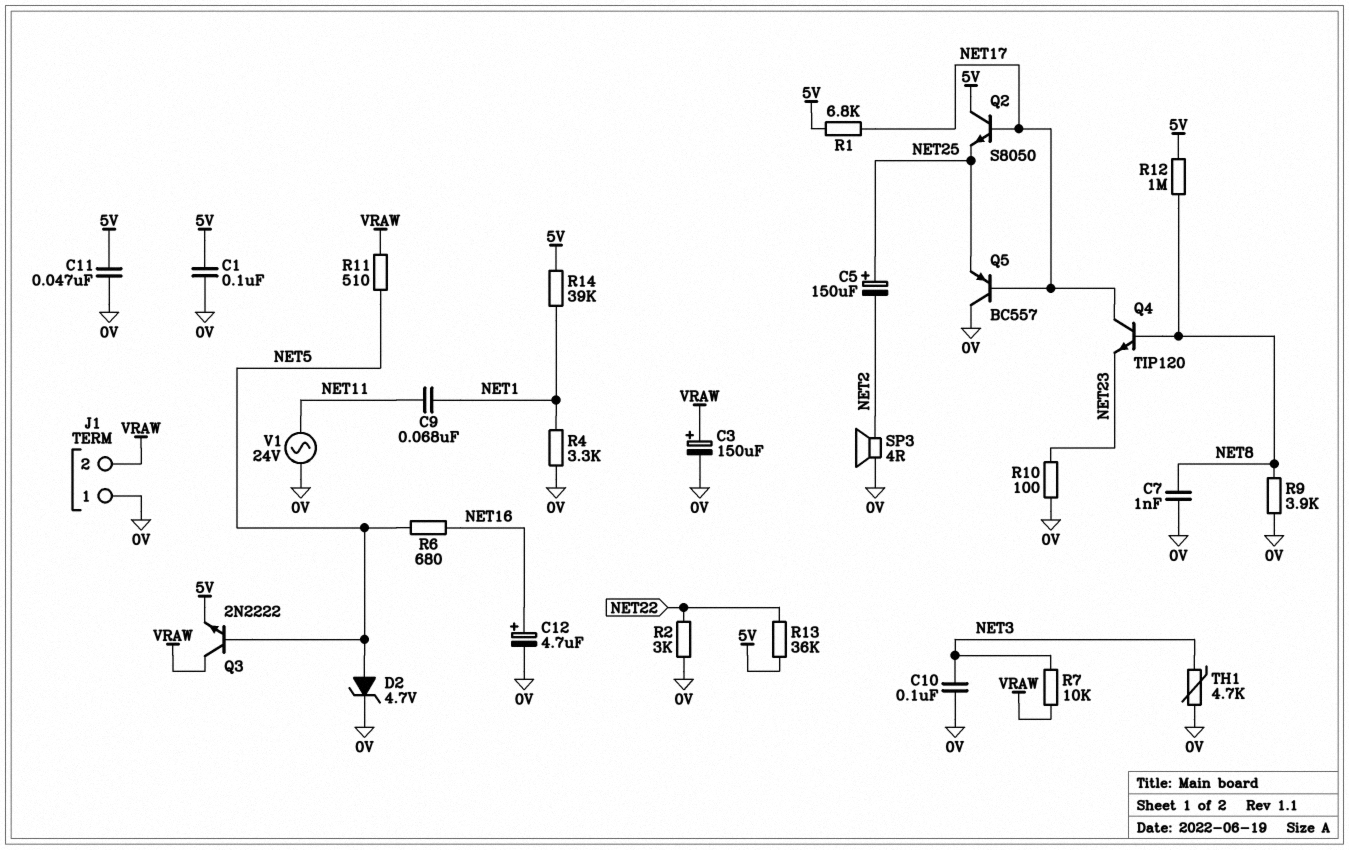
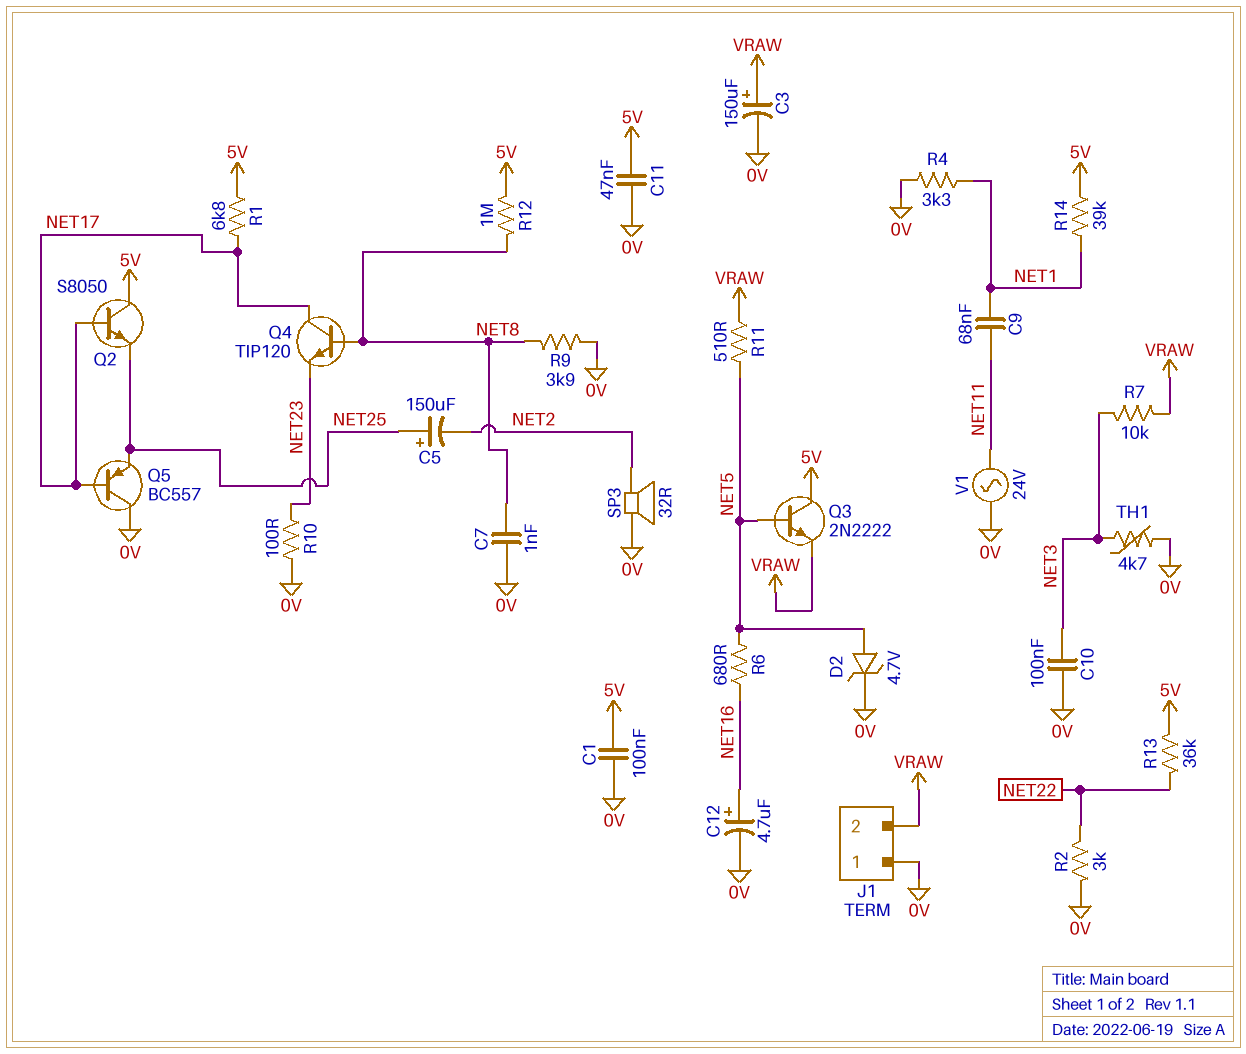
Q3: NPN 2N2222 (B NET5, C VRAW, E 5V) -> NPN 2N2222 (B NET5, C 5V, E VRAW)
SP3: speaker 4R (0V, NET2) -> speaker 32R (0V, NET2)

